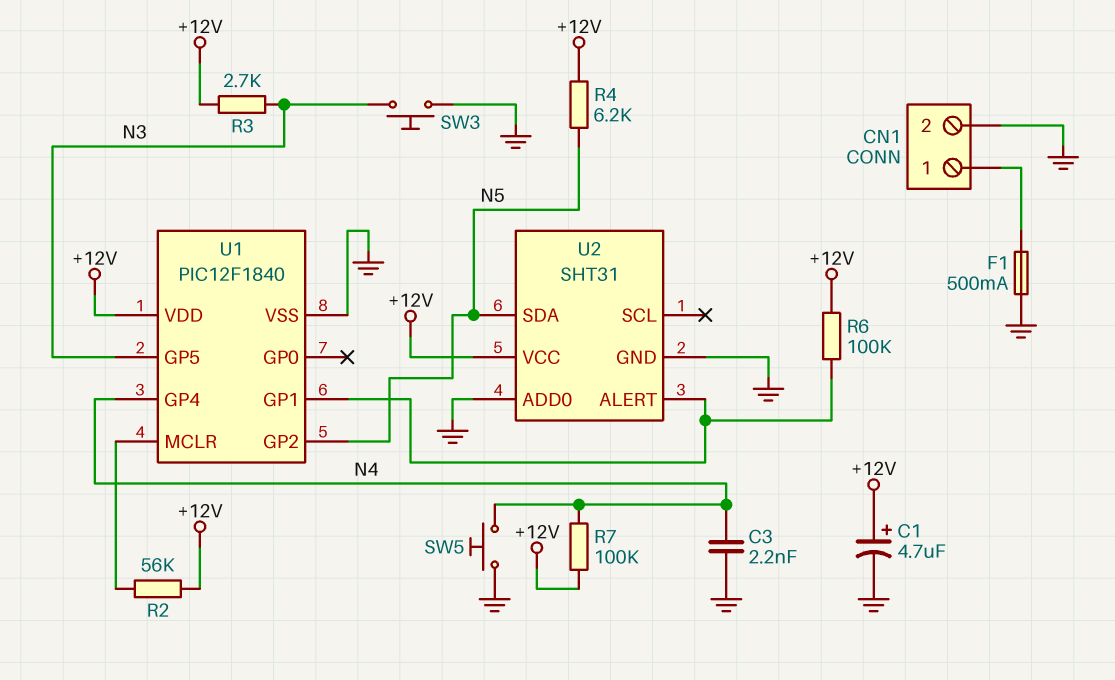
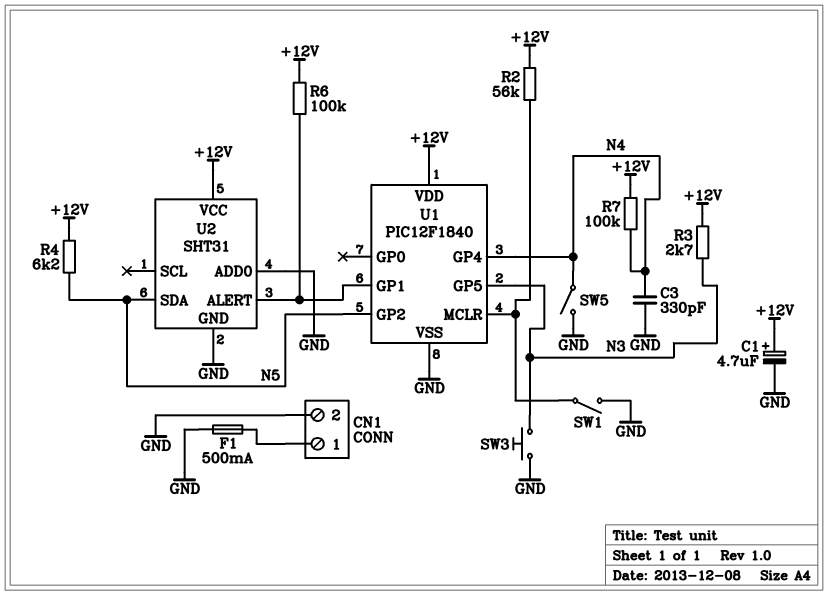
C3: 2.2nF (GND, N4) -> 330pF (GND, N4)
SW1: none -> switch (GND, U1/MCLR)
SW5: button (GND, N4) -> switch (GND, N4)

